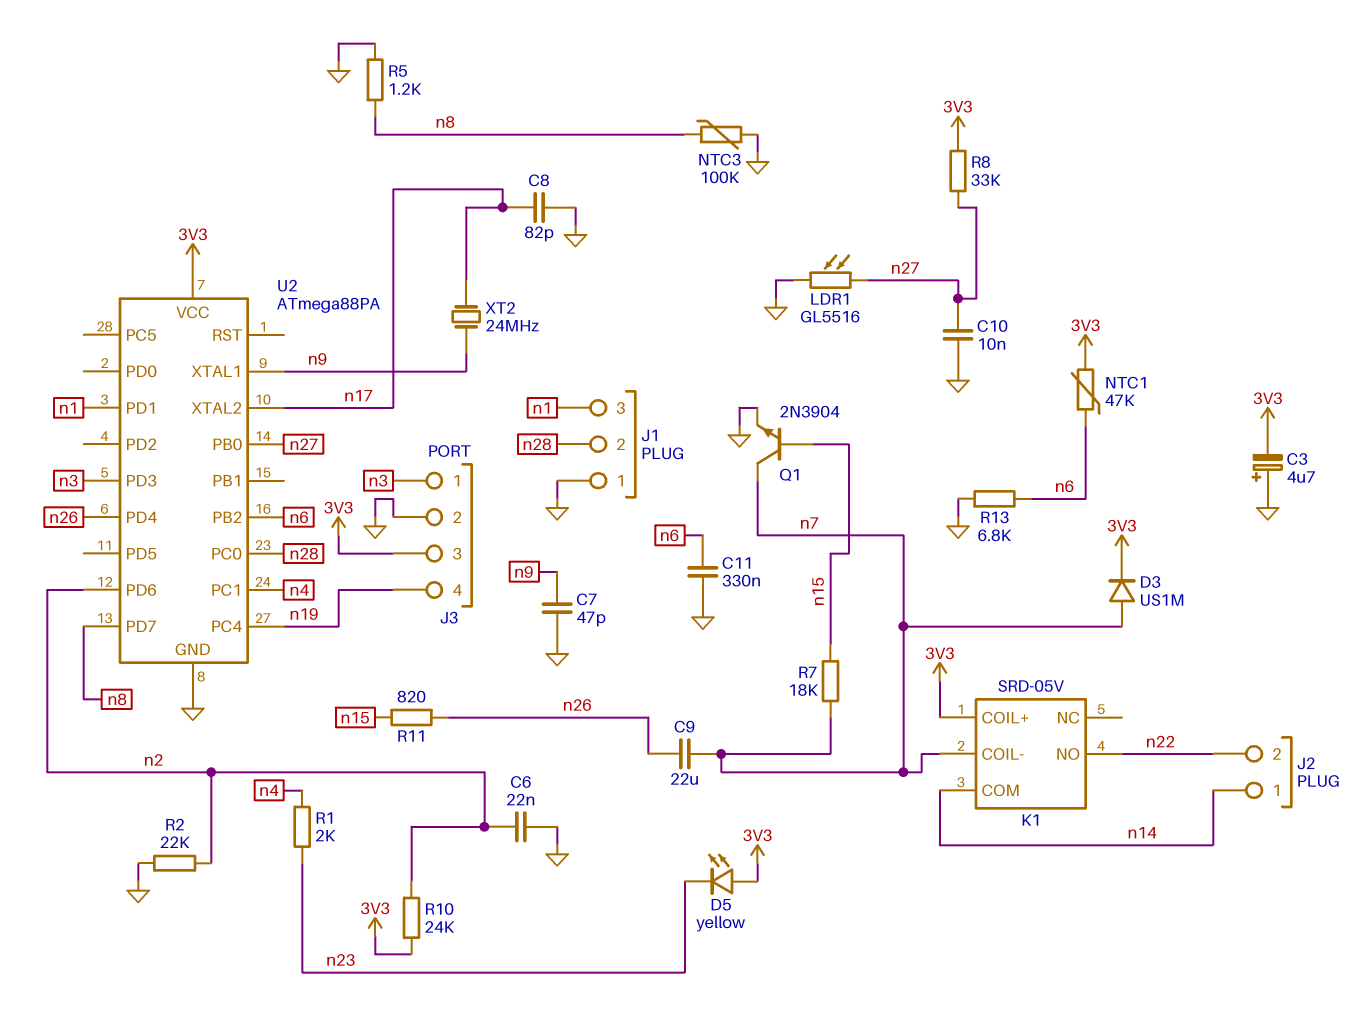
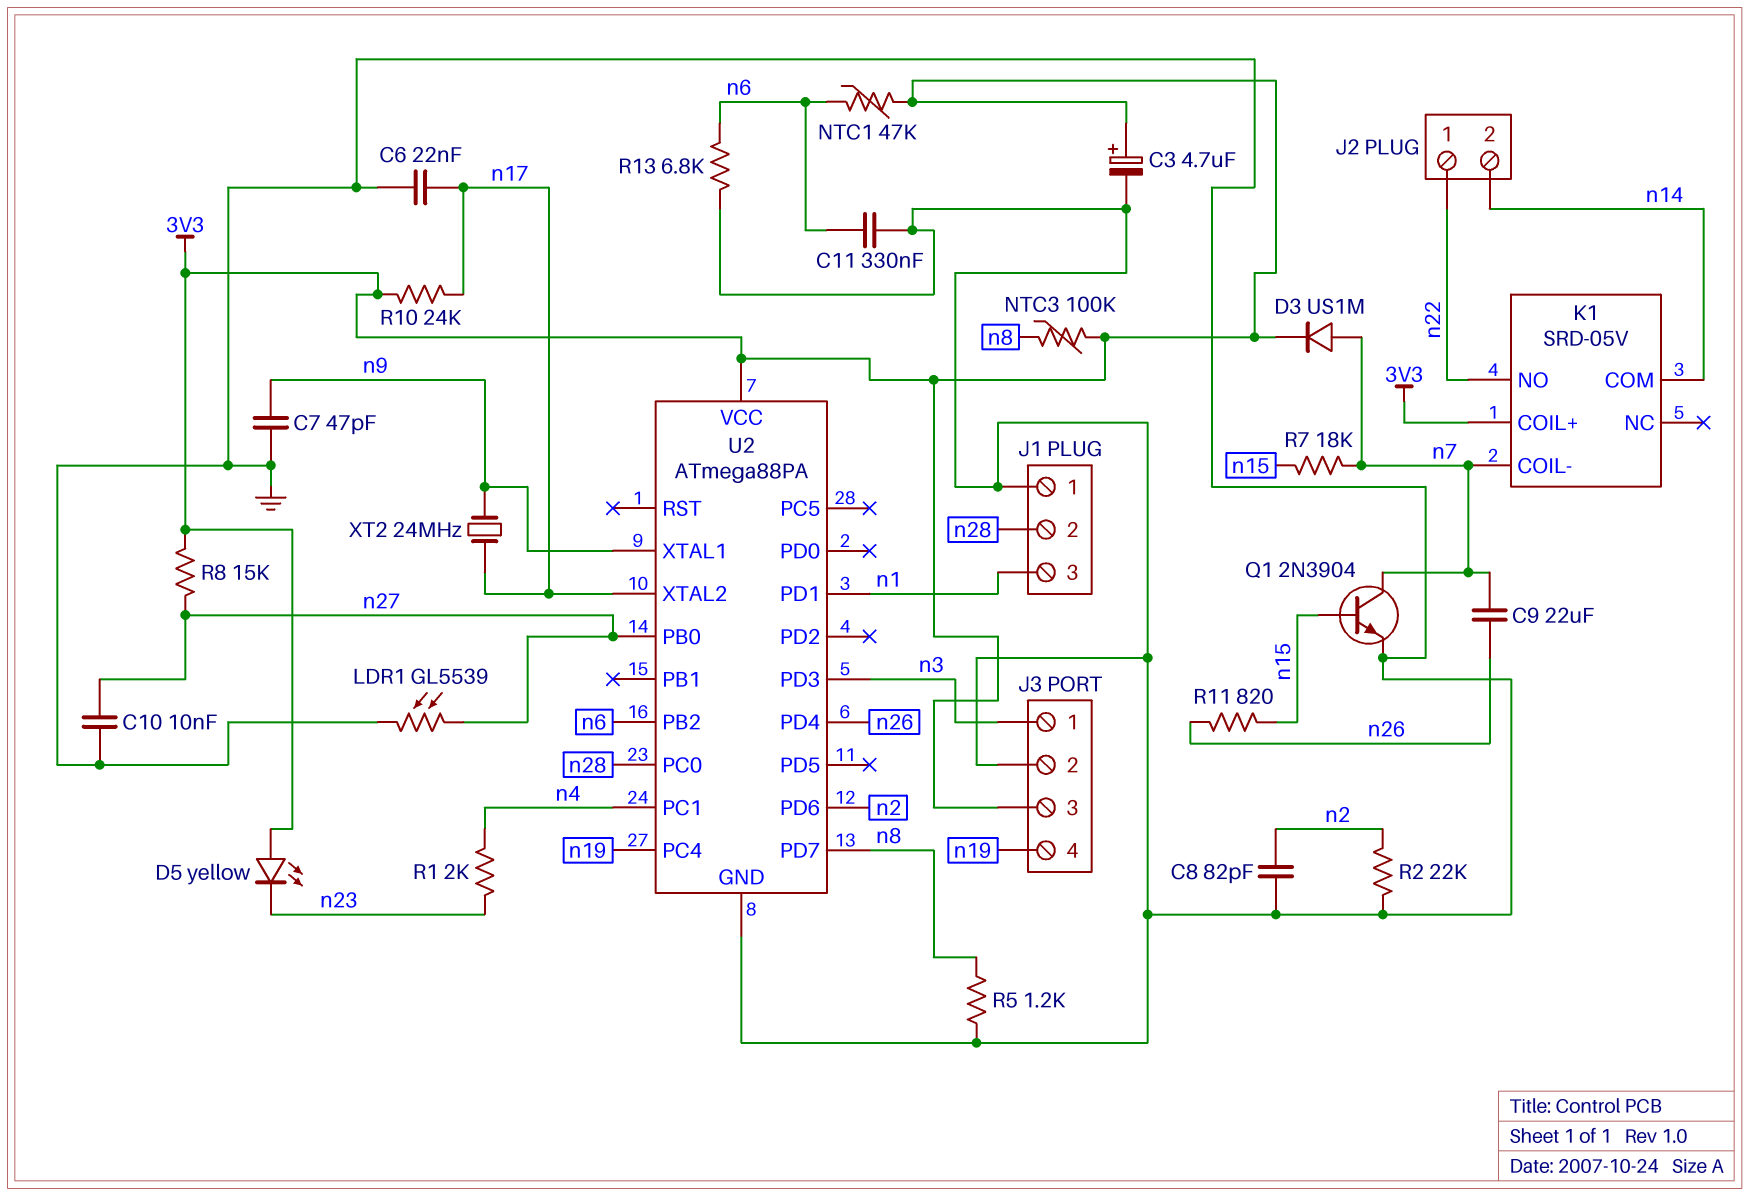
C3: 4.7uF (plus GND, minus 3V3) -> 4.7uF (plus 3V3, minus GND)
C6: 22nF (GND, n2) -> 22nF (GND, n17)
C8: 82pF (GND, n17) -> 82pF (GND, n2)
J2 pin 1: n14 -> n22
J2 pin 2: n22 -> n14
LDR1: GL5516 (GND, n27) -> GL5539 (GND, n27)
NTC3: 100k (GND, n8) -> 100k (3V3, n8)
R8: 33k (3V3, n27) -> 15k (3V3, n27)
R10: 24k (3V3, n2) -> 24k (3V3, n17)

